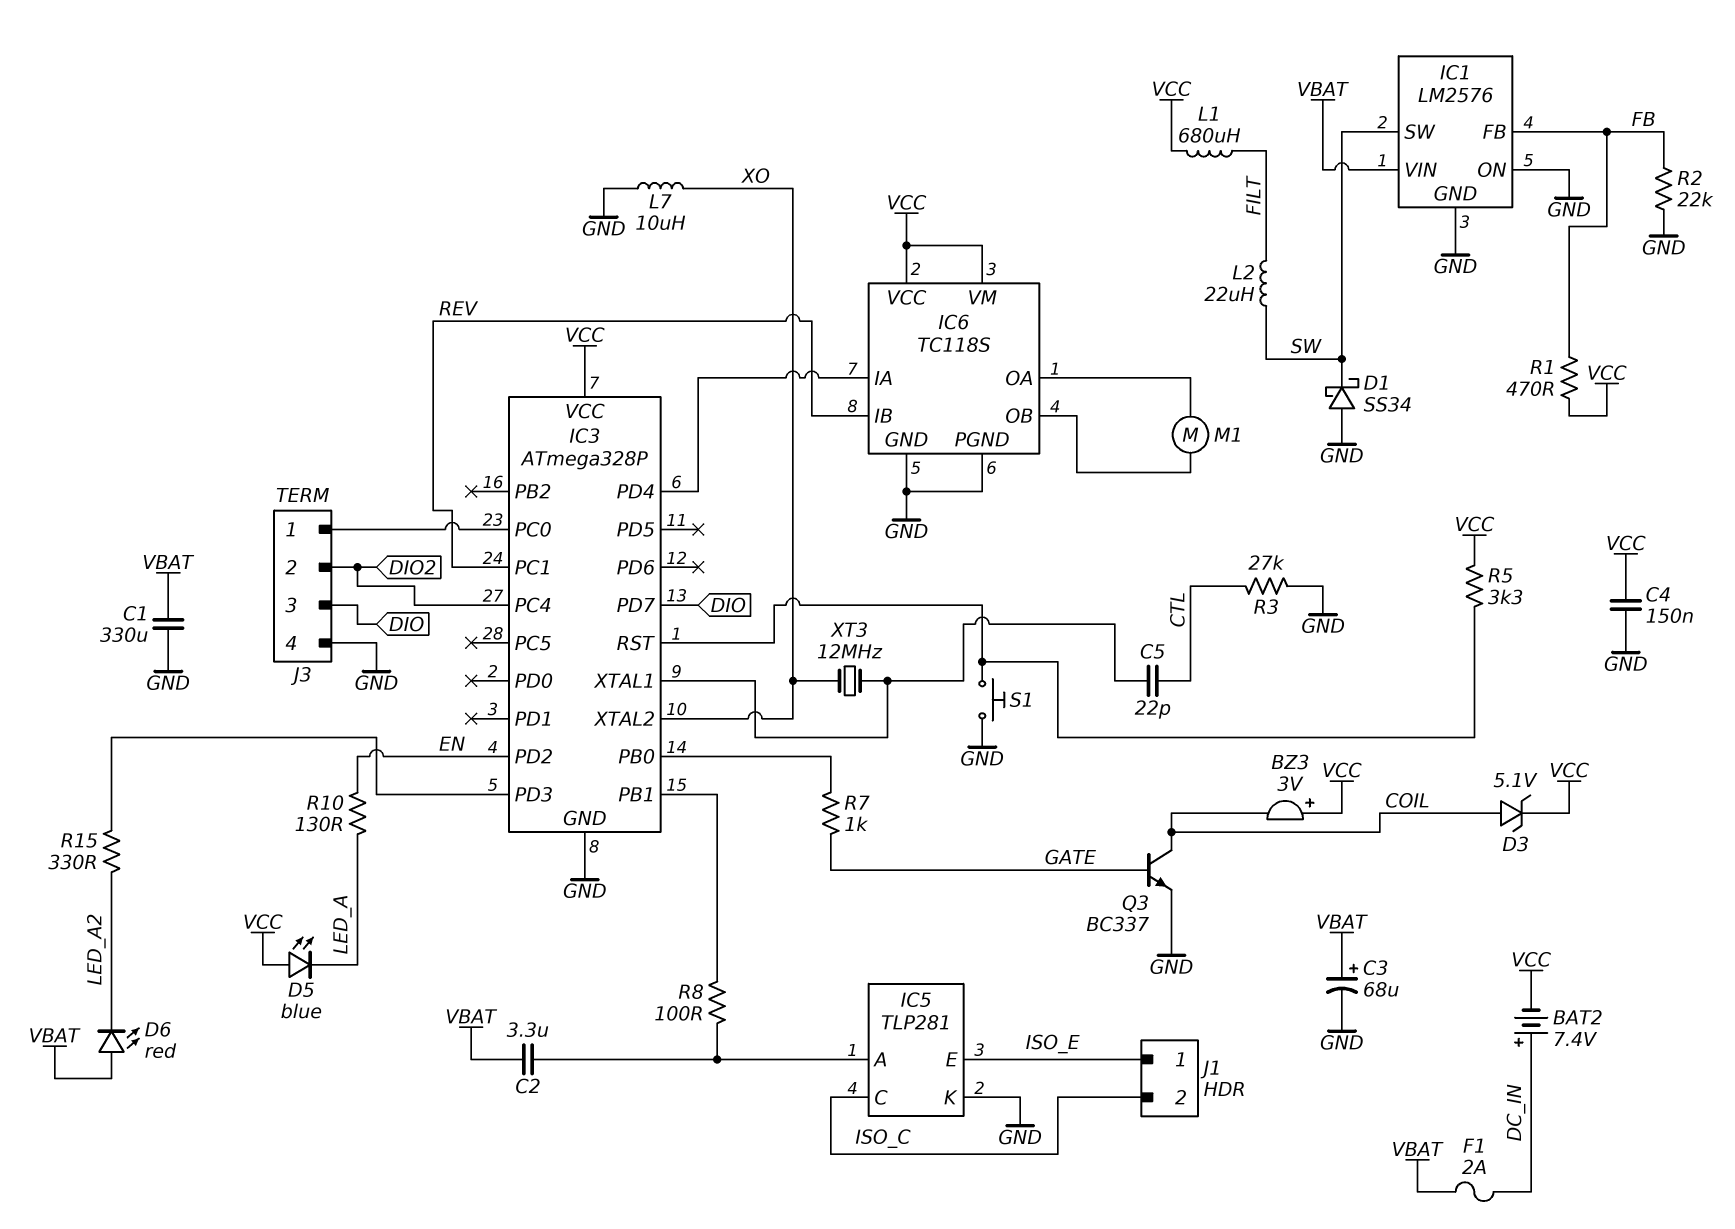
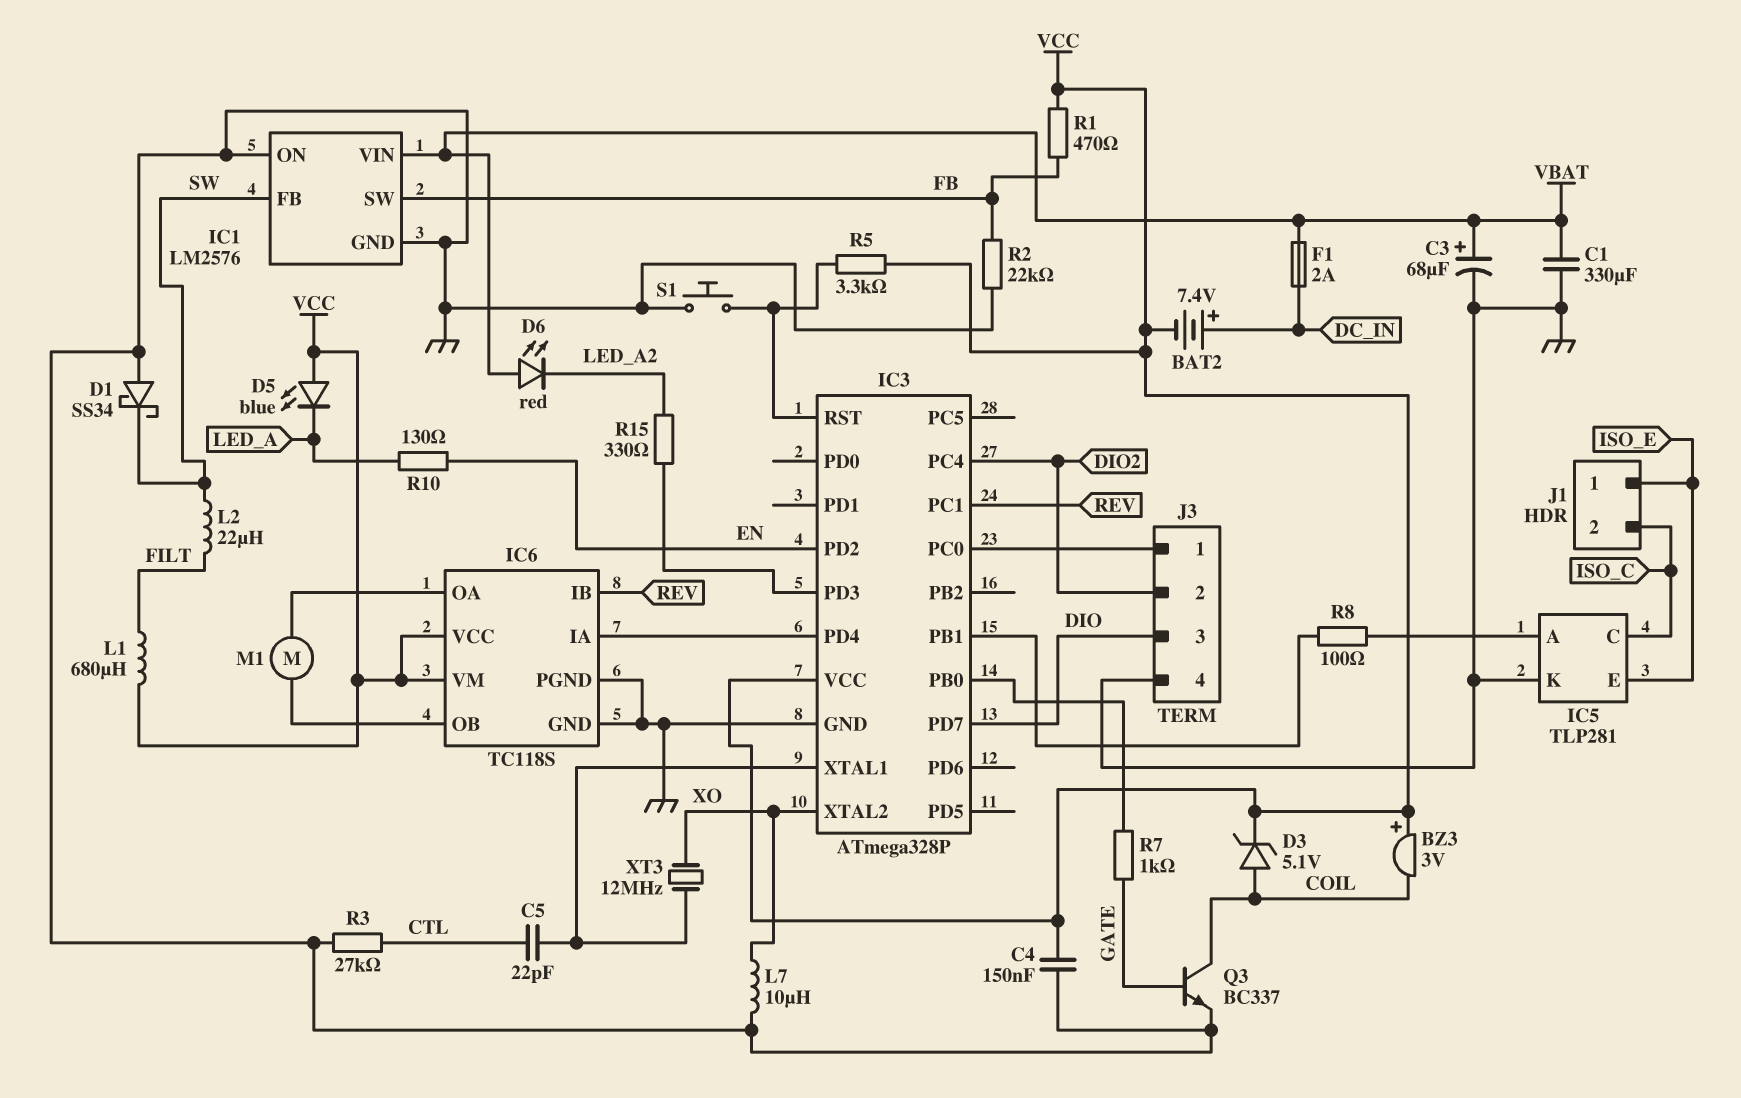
C2: 3.3uF (IC5/A, VBAT) -> none
IC1 pin FB: FB -> SW
IC1 pin SW: SW -> FB

